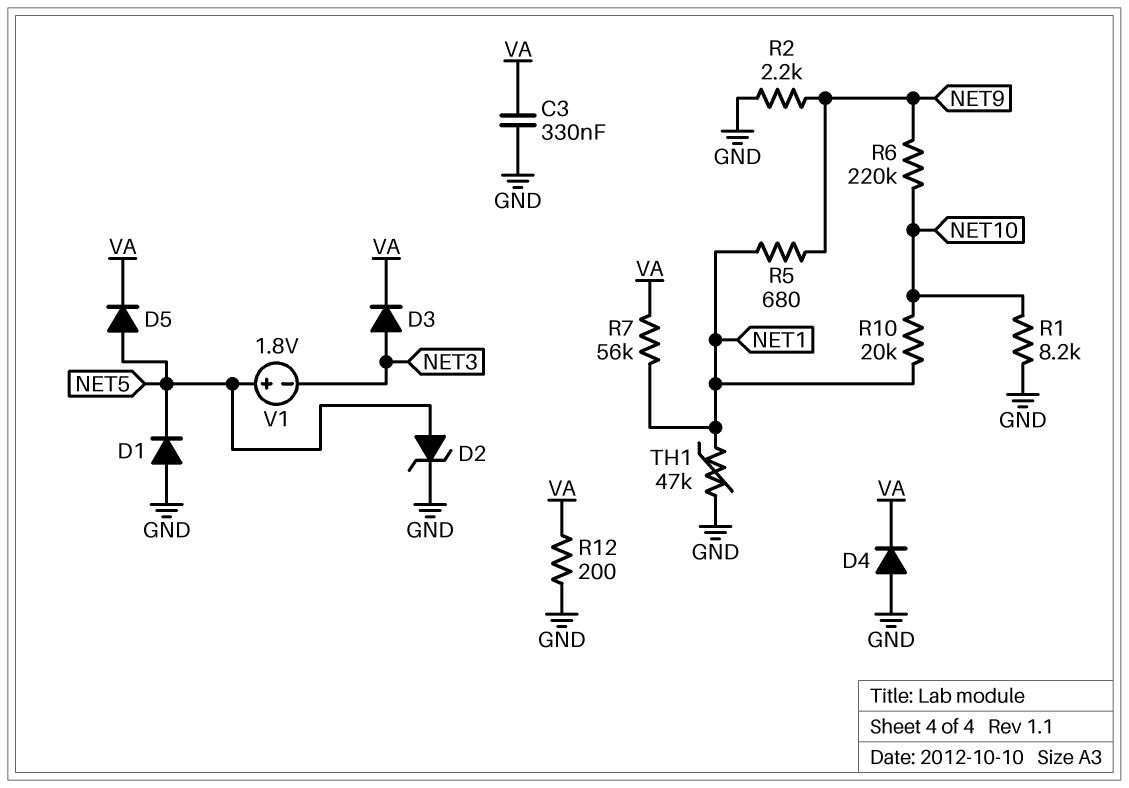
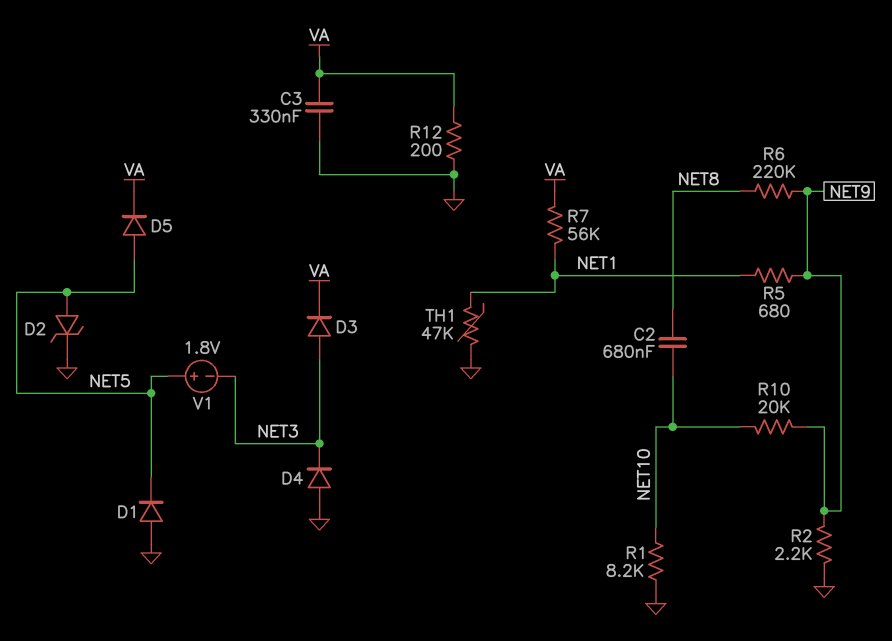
C2: none -> 680nF (NET8, NET10)
D4: diode (A GND, K VA) -> diode (A GND, K NET3)
R6: 220k (NET9, NET10) -> 220k (NET8, NET9)
R10: 20k (NET1, NET10) -> 20k (NET9, NET10)

